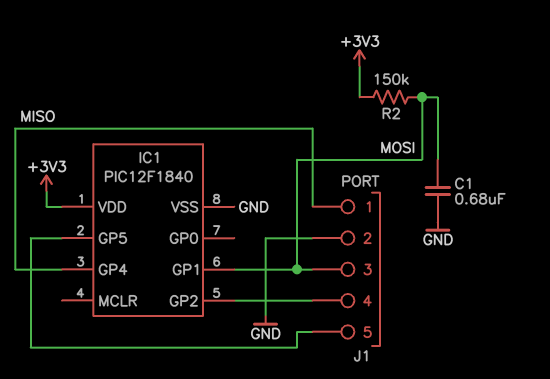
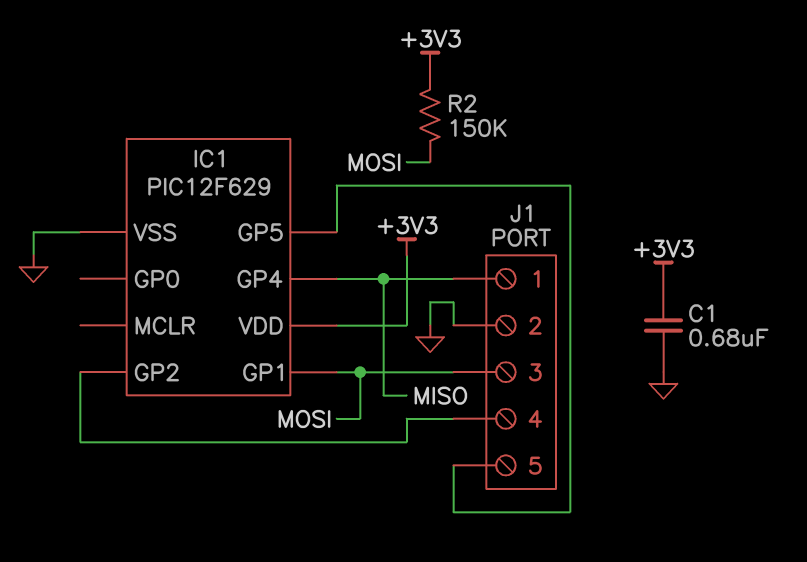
C1: 680nF (GND, MOSI) -> 680nF (+3V3, GND)
IC1: PIC12F1840 -> PIC12F629

